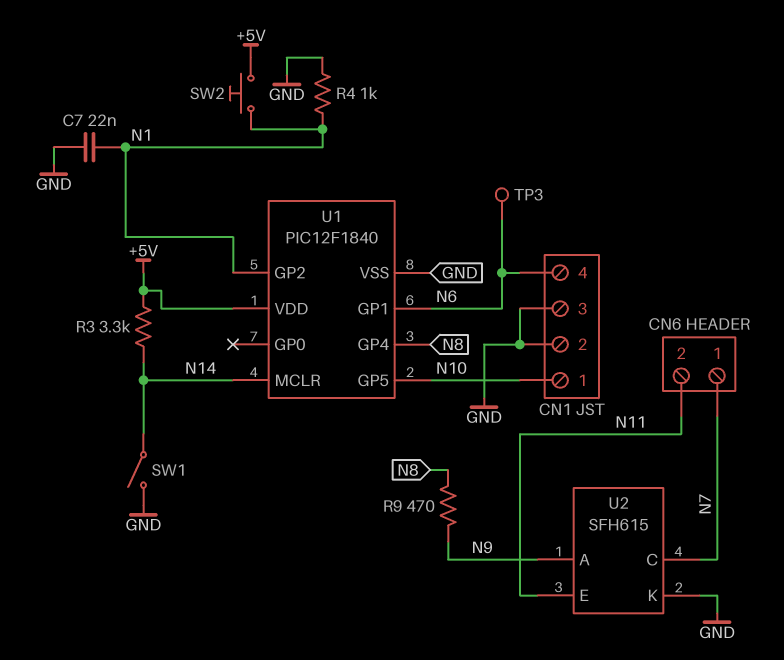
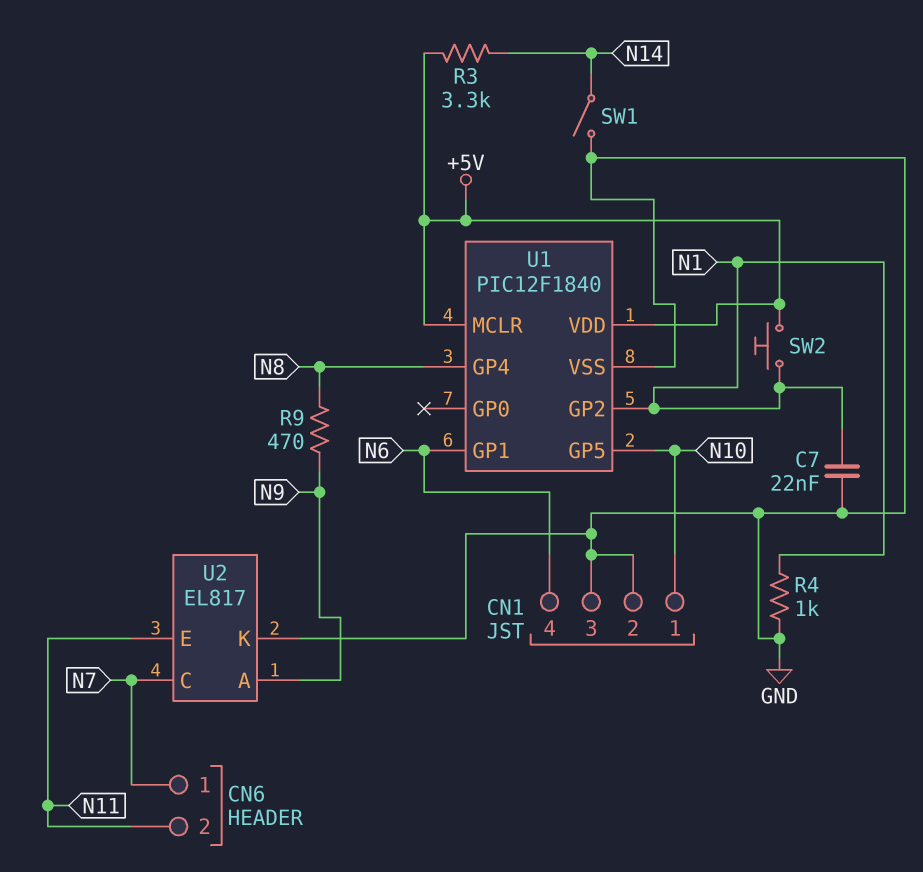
TP3: test point (N6) -> none
U1 pin MCLR: N14 -> +5V
U2: SFH615 -> EL817

